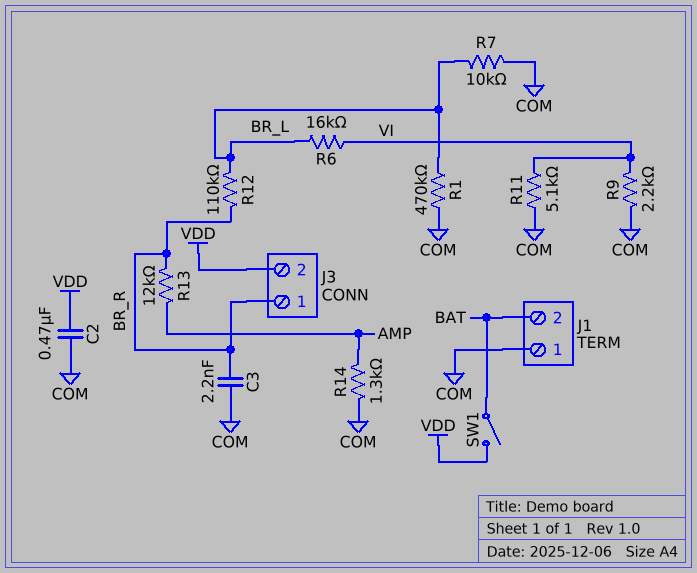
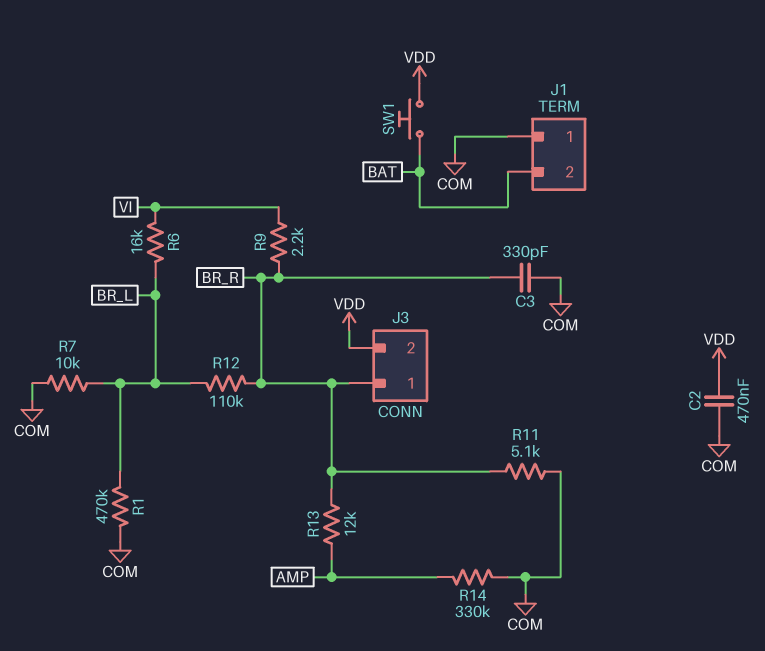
C3: 2.2nF (BR_R, COM) -> 330pF (BR_R, COM)
R9: 2.2k (COM, VI) -> 2.2k (BR_R, VI)
R11: 5.1k (COM, VI) -> 5.1k (BR_R, COM)
R14: 1.3k (AMP, COM) -> 330k (AMP, COM)
SW1: switch (BAT, VDD) -> button (BAT, VDD)

